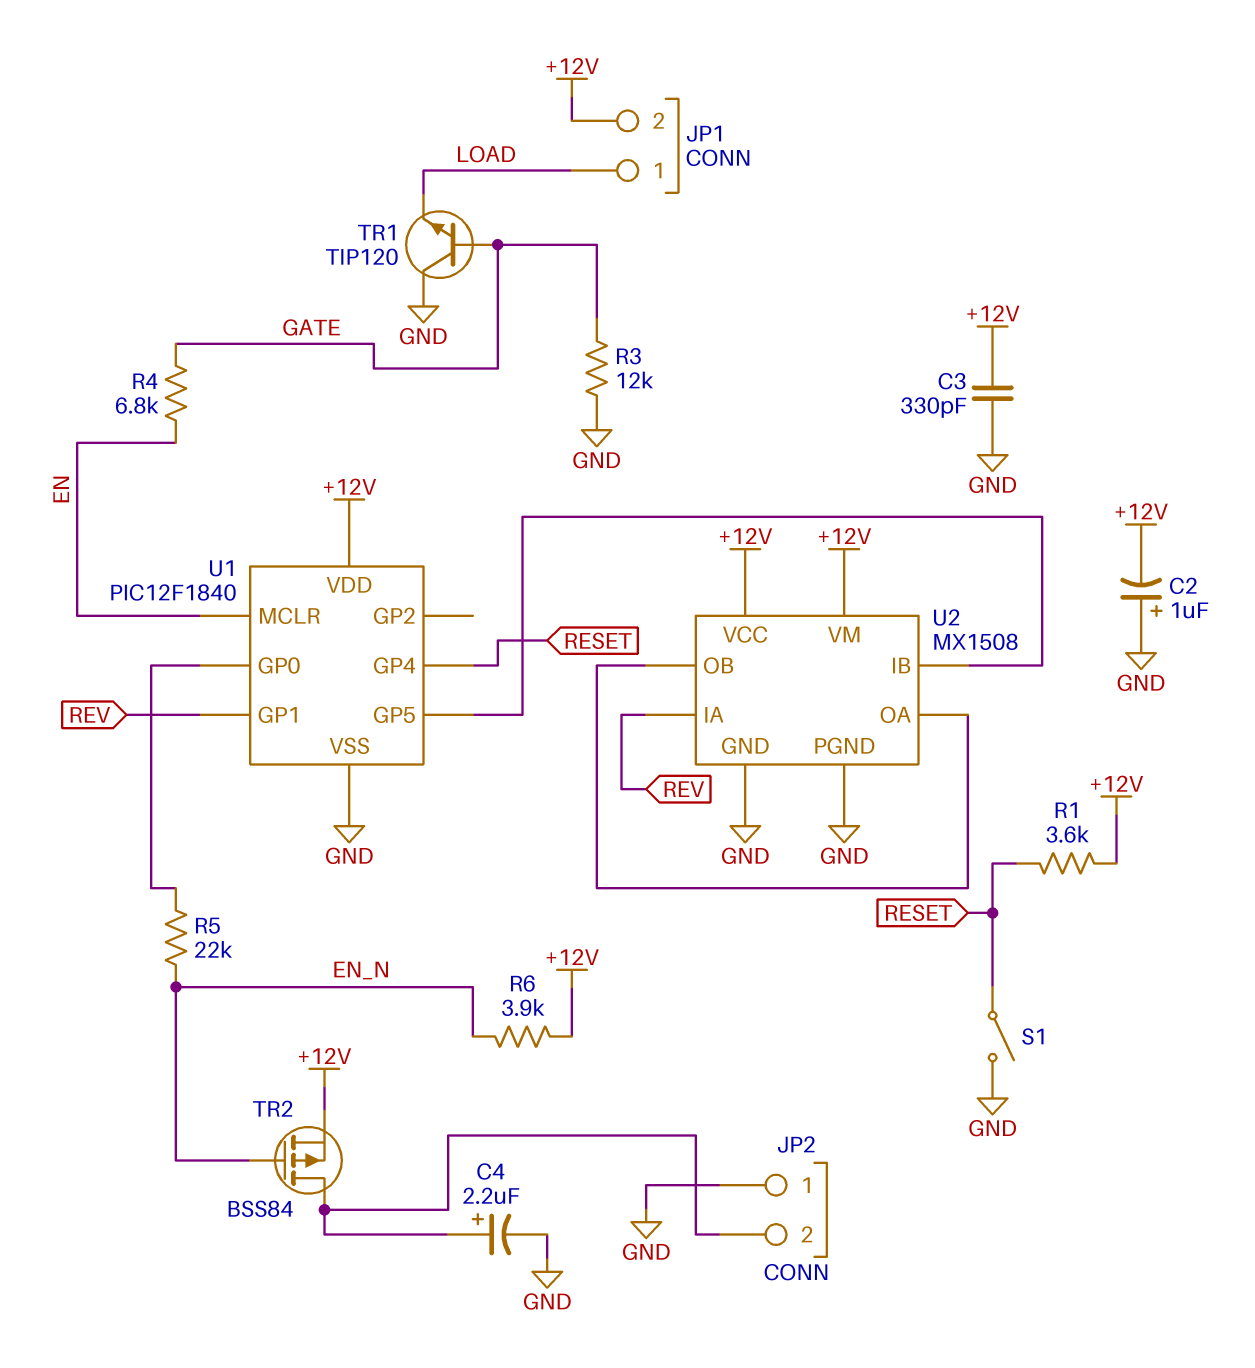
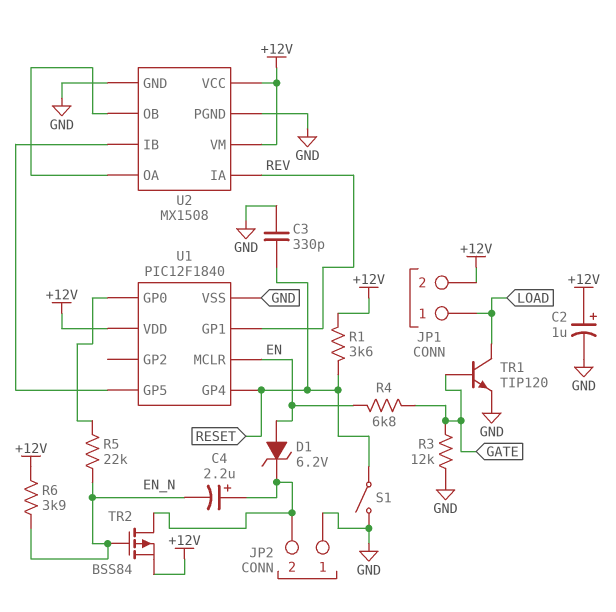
C2: 1uF (plus GND, minus +12V) -> 1uF (plus +12V, minus GND)
C3: 330pF (+12V, GND) -> 330pF (GND, RESET)
C4: 2.2uF (plus JP2/2, minus GND) -> 2.2uF (plus JP2/2, minus EN_N)
D1: none -> zener 6.2V (A EN, K JP2/2)
TR1: NPN TIP120 (B GATE, C GND, E LOAD) -> NPN TIP120 (B GATE, C LOAD, E GND)

